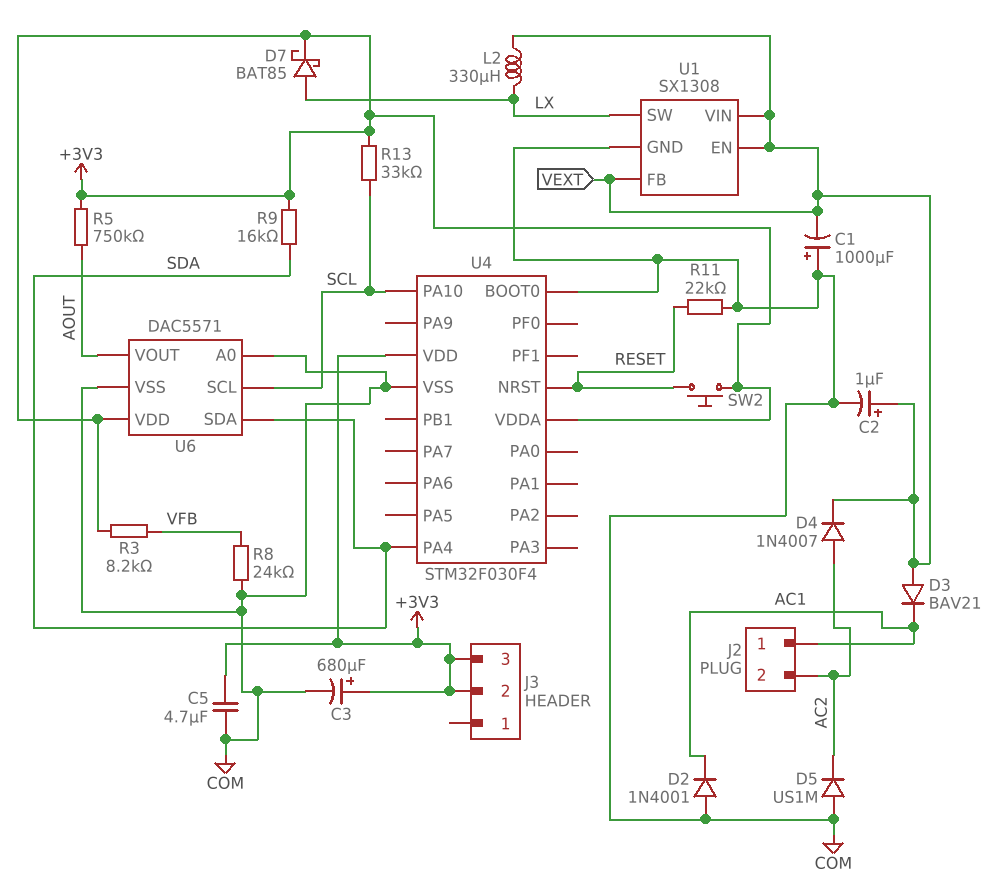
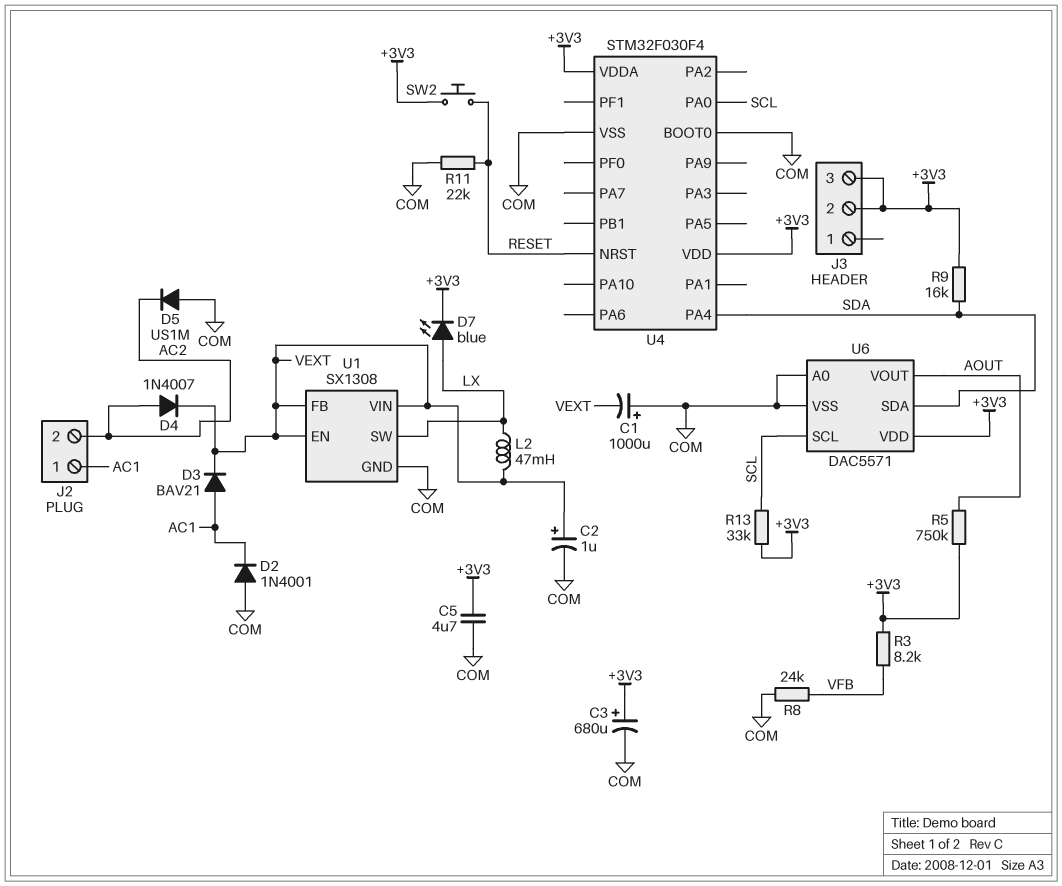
D3: diode BAV21 (A VEXT, K AC1) -> diode BAV21 (A AC1, K VEXT)
D7: schottky BAT85 (A LX, K +3V3) -> LED blue (A LX, K +3V3)
L2: 330uH (LX, VEXT) -> 47mH (LX, VEXT)
U4 pin PA0: none -> SCL
U4 pin PA10: SCL -> none

